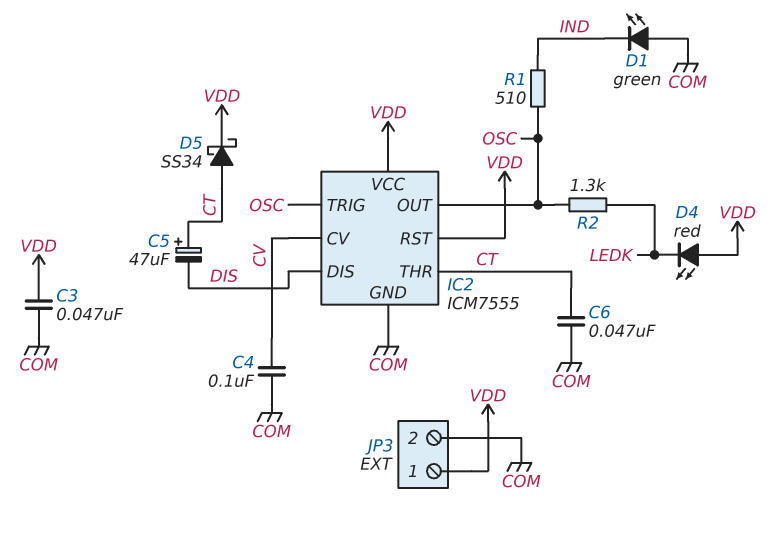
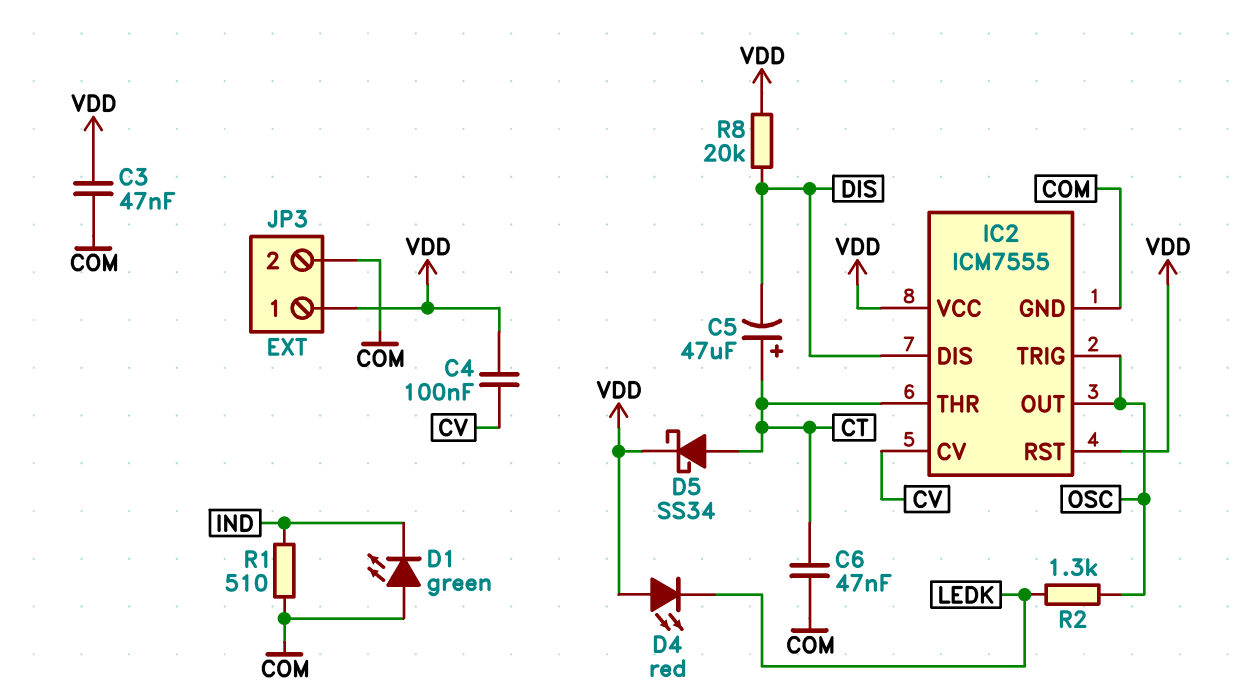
C4: 100nF (COM, CV) -> 100nF (CV, VDD)
R1: 510 (IND, OSC) -> 510 (COM, IND)
R8: none -> 20k (DIS, VDD)

